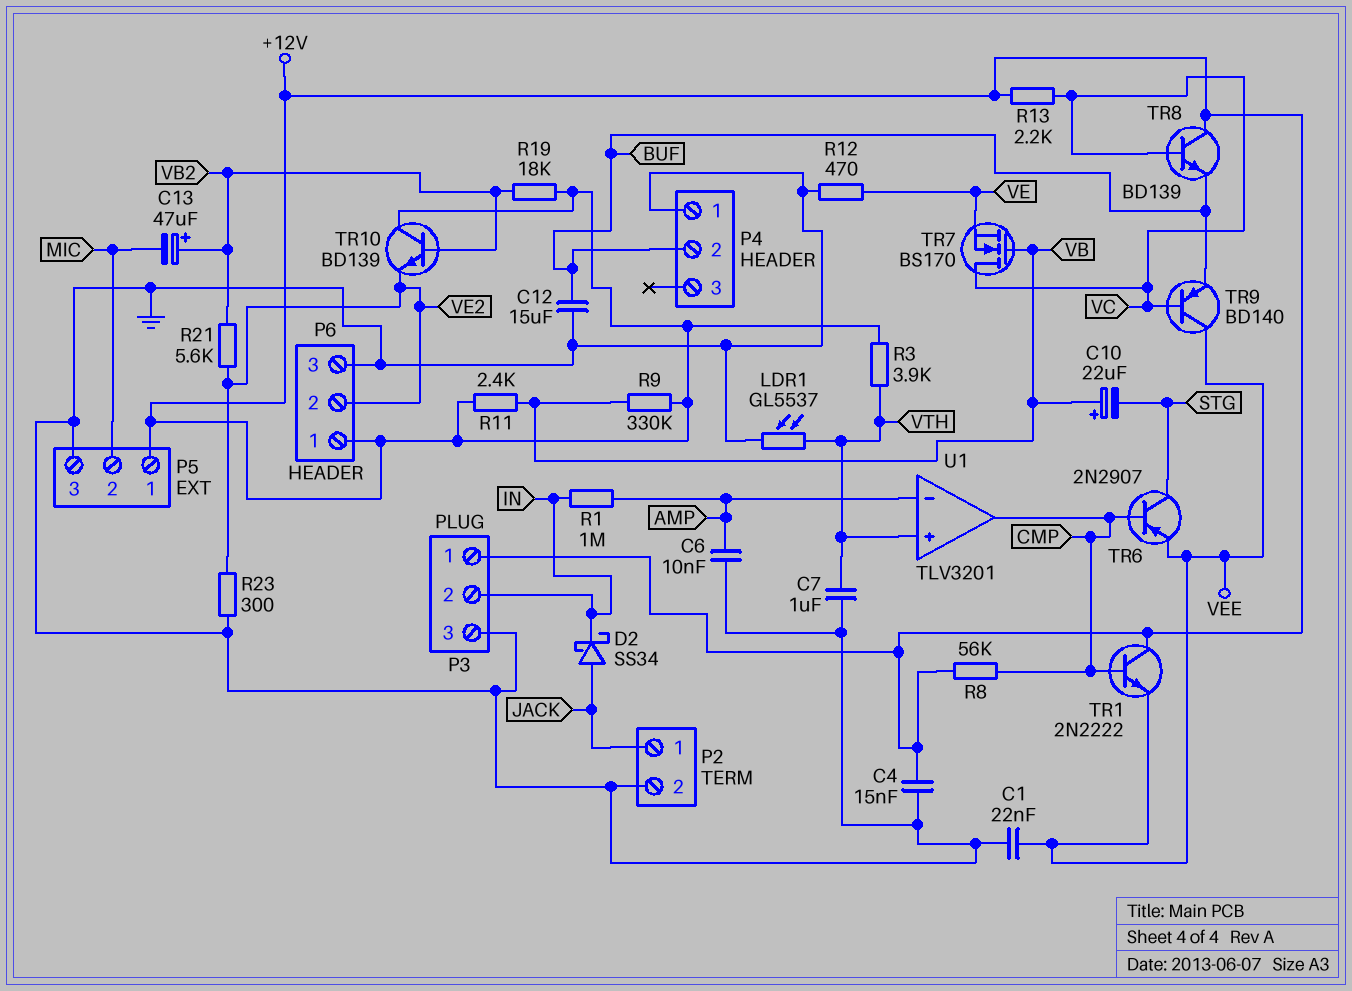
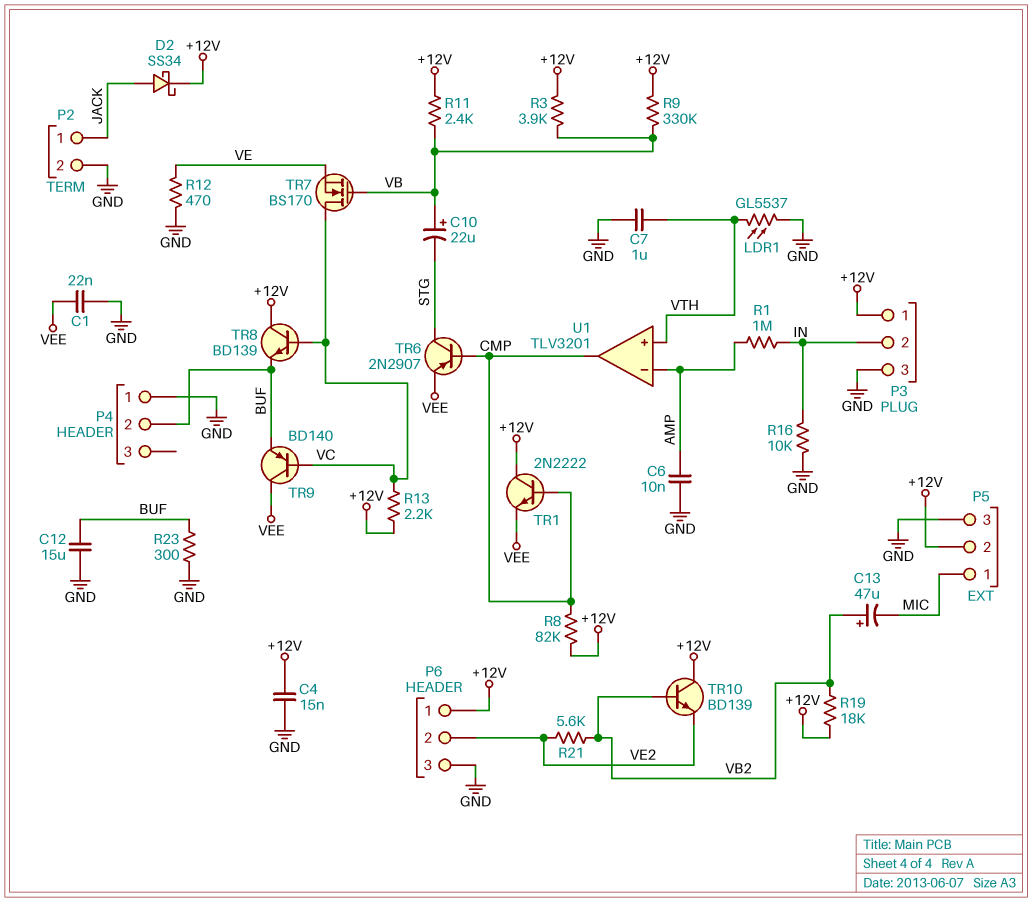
D2: schottky SS34 (A JACK, K IN) -> schottky SS34 (A JACK, K +12V)
P5 pin 1: +12V -> MIC
P5 pin 2: MIC -> +12V
R3: 3.9k (+12V, VTH) -> 3.9k (+12V, VB)
R8: 56k (+12V, CMP) -> 82k (+12V, CMP)
R16: none -> 10k (GND, IN)
R23: 300 (GND, VE2) -> 300 (BUF, GND)

